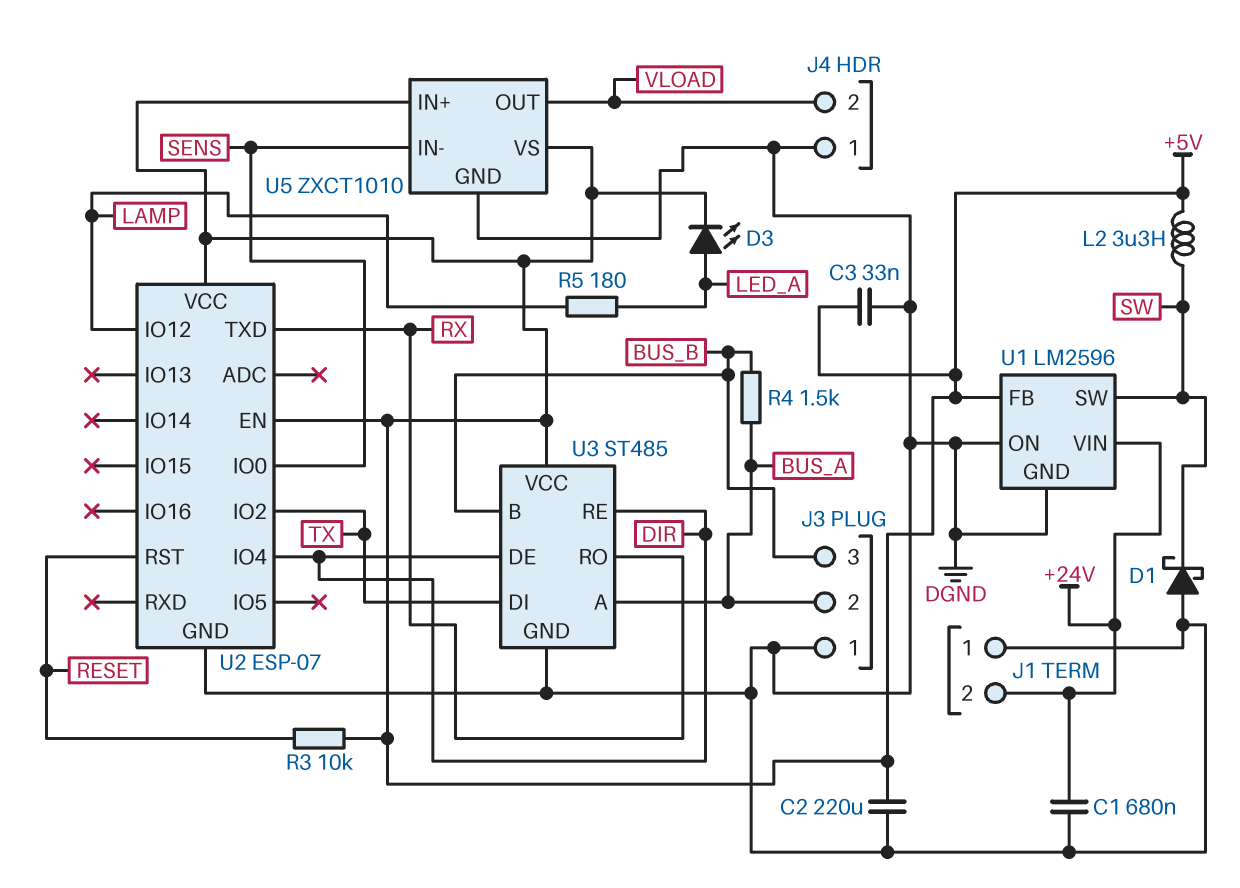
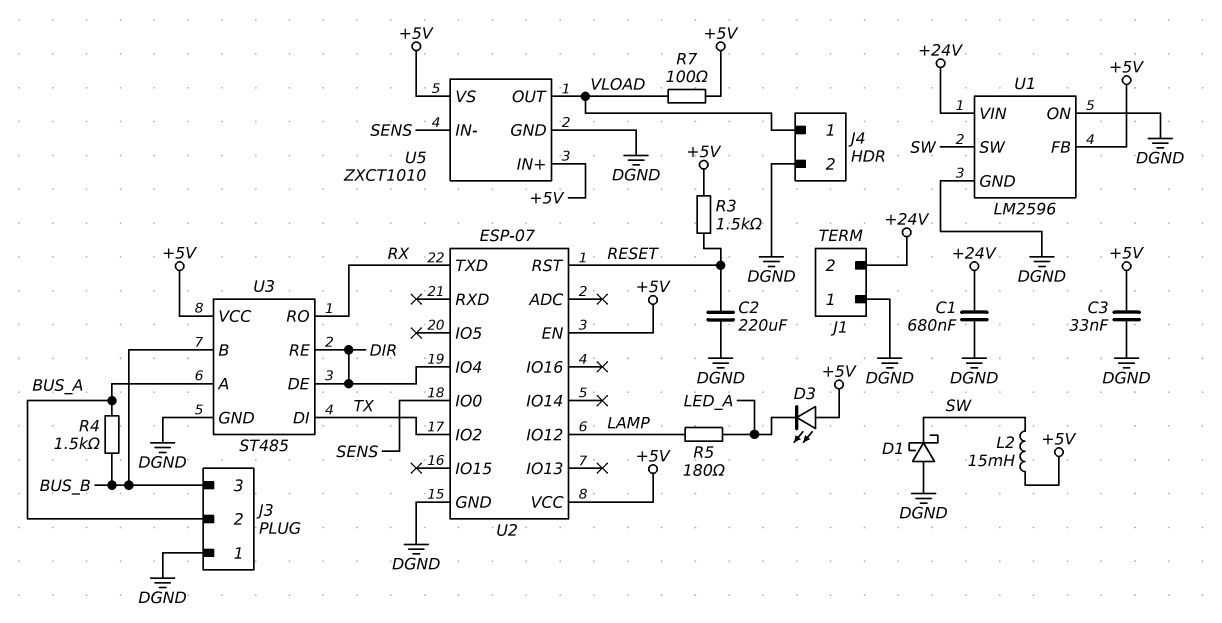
C2: 220uF (+5V, DGND) -> 220uF (DGND, RESET)
D3: LED (A LED_A, K +5V) -> LED (A +5V, K LED_A)
J4 pin 1: DGND -> VLOAD
J4 pin 2: VLOAD -> DGND
L2: 3.3uH (+5V, SW) -> 15mH (+5V, SW)
R3: 10k (+5V, RESET) -> 1.5k (+5V, RESET)
R7: none -> 100 (+5V, VLOAD)

